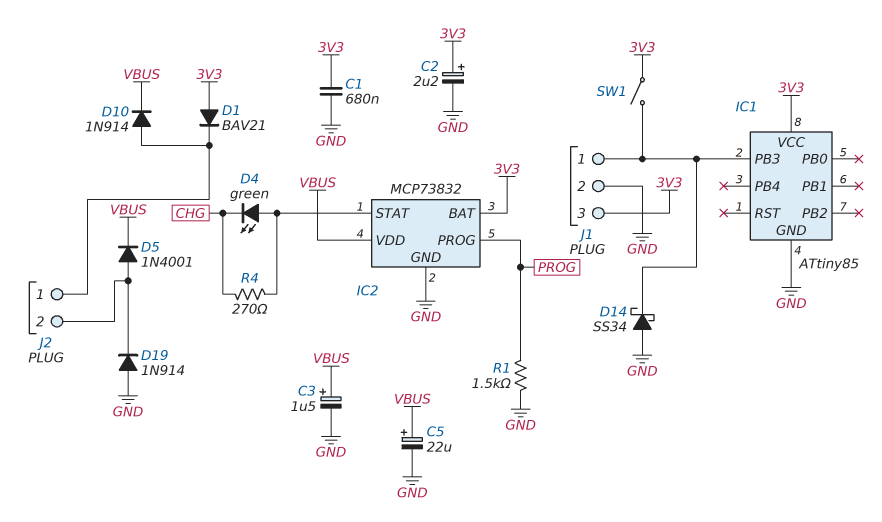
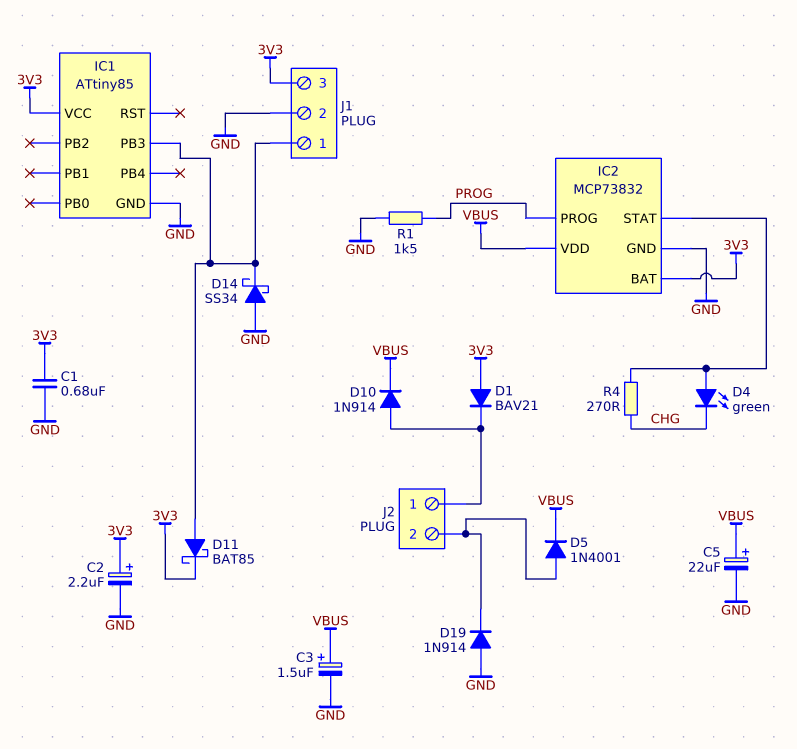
D11: none -> schottky BAT85 (A IC1/PB3, K 3V3)
SW1: switch (3V3, IC1/PB3) -> none

